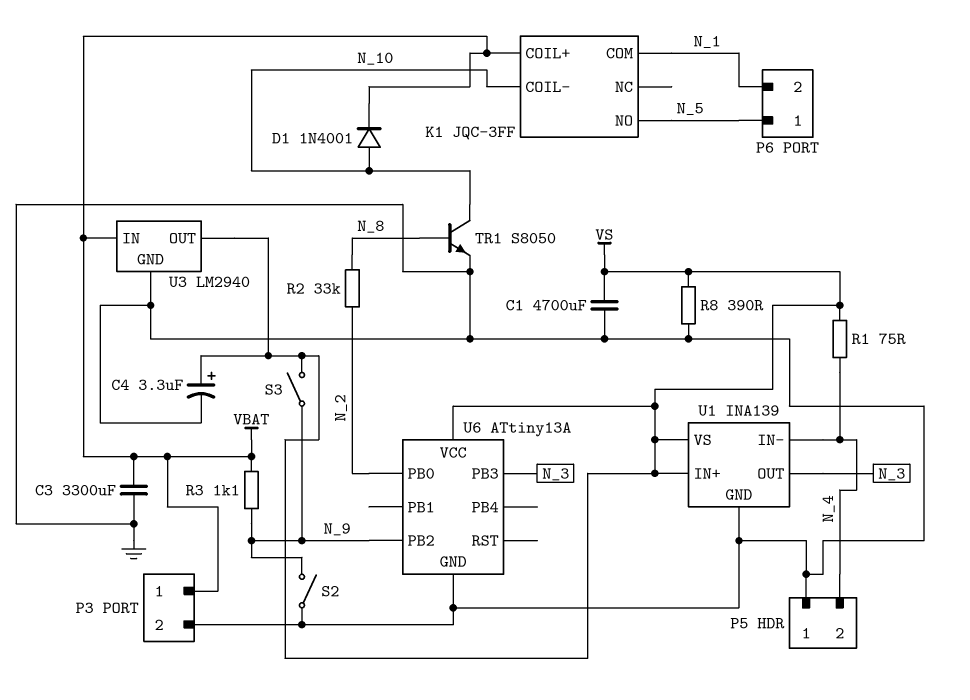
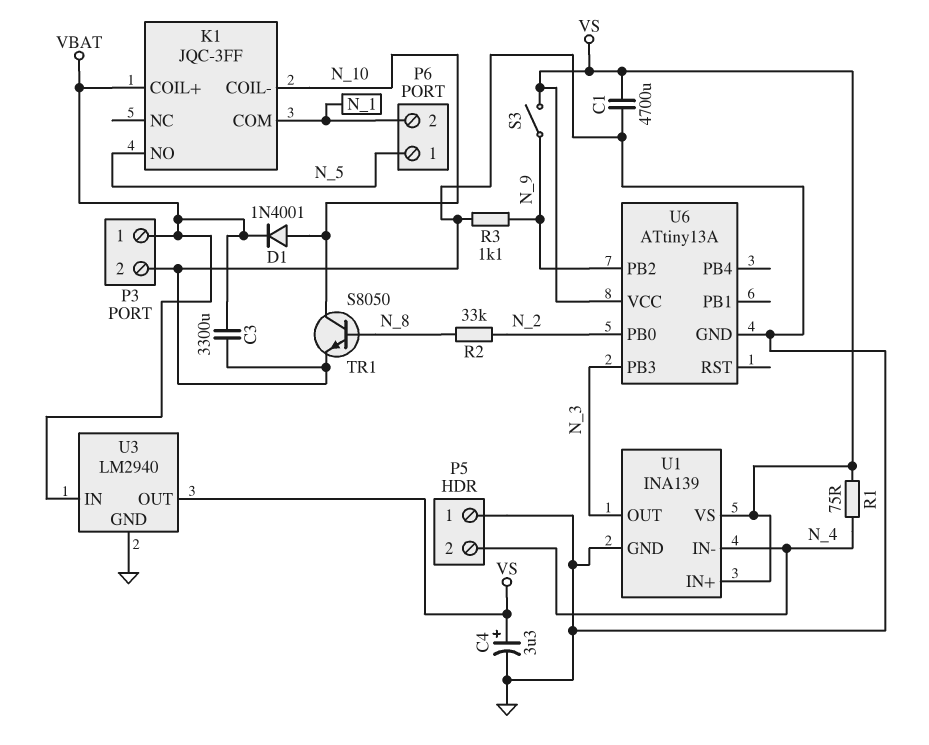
R3: 1.1k (N_9, VBAT) -> 1.1k (GND, N_9)
R8: 390 (GND, VS) -> none
S2: switch (GND, N_9) -> none

